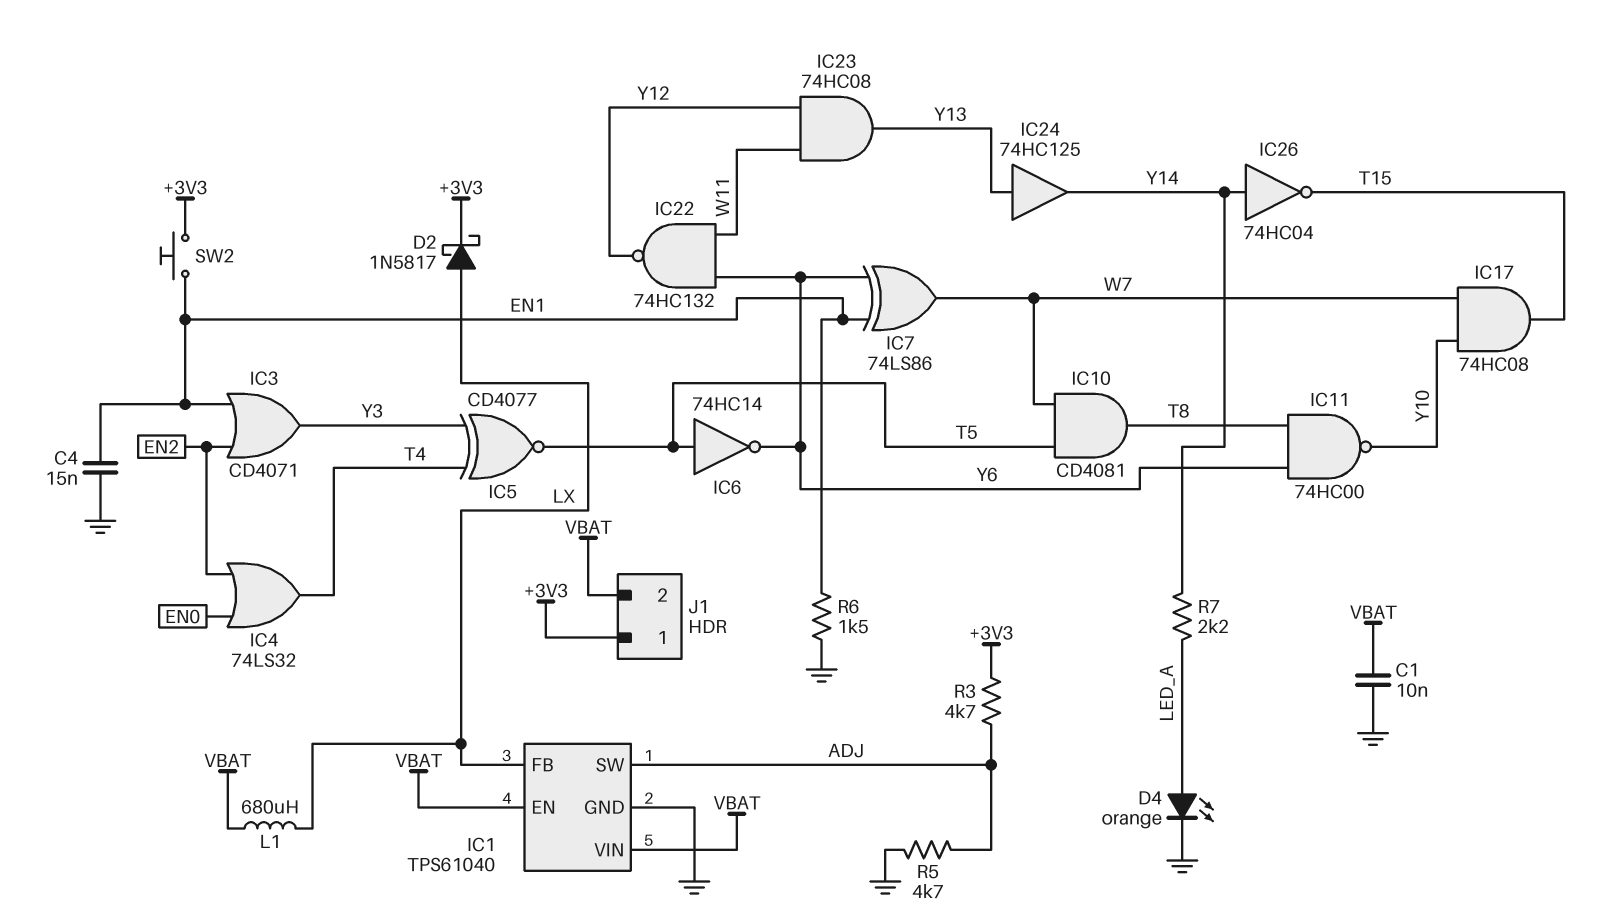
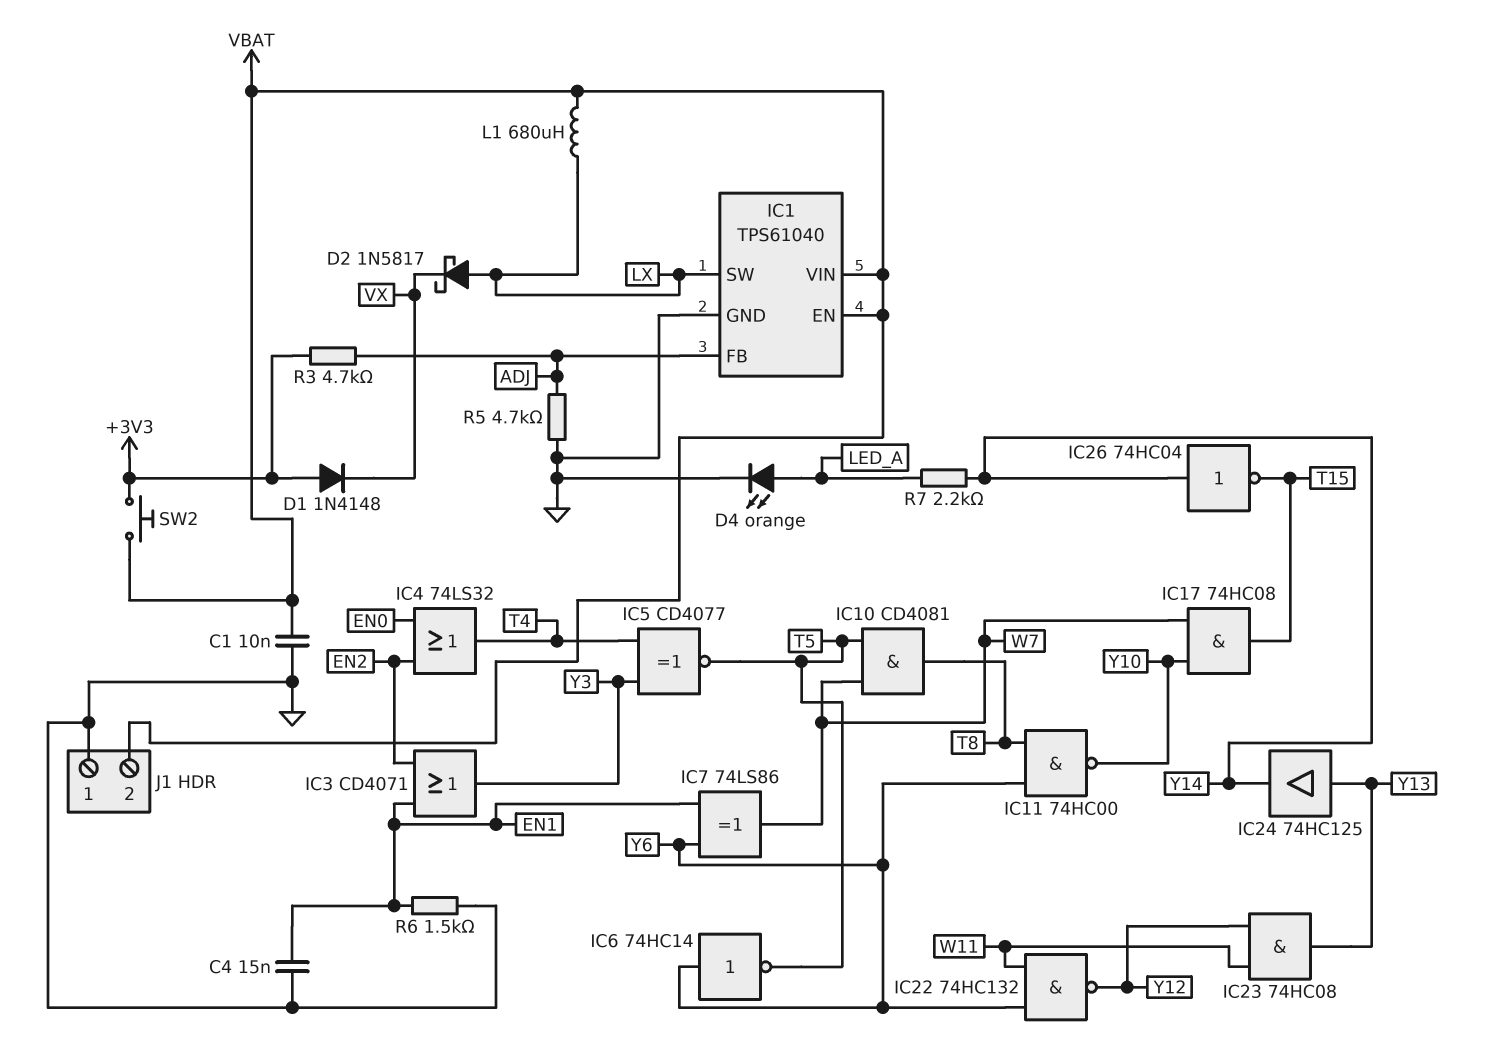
D1: none -> diode 1N4148 (A +3V3, K VX)
D2: schottky 1N5817 (A LX, K +3V3) -> schottky 1N5817 (A LX, K VX)
IC1 pin FB: LX -> ADJ
IC1 pin SW: ADJ -> LX
IC6: NOT 74HC14 (in T5, out Y6) -> NOT 74HC14 (in Y6, out T5)
J1 pin 1: +3V3 -> GND
SW2: button (+3V3, EN1) -> button (+3V3, VBAT)

